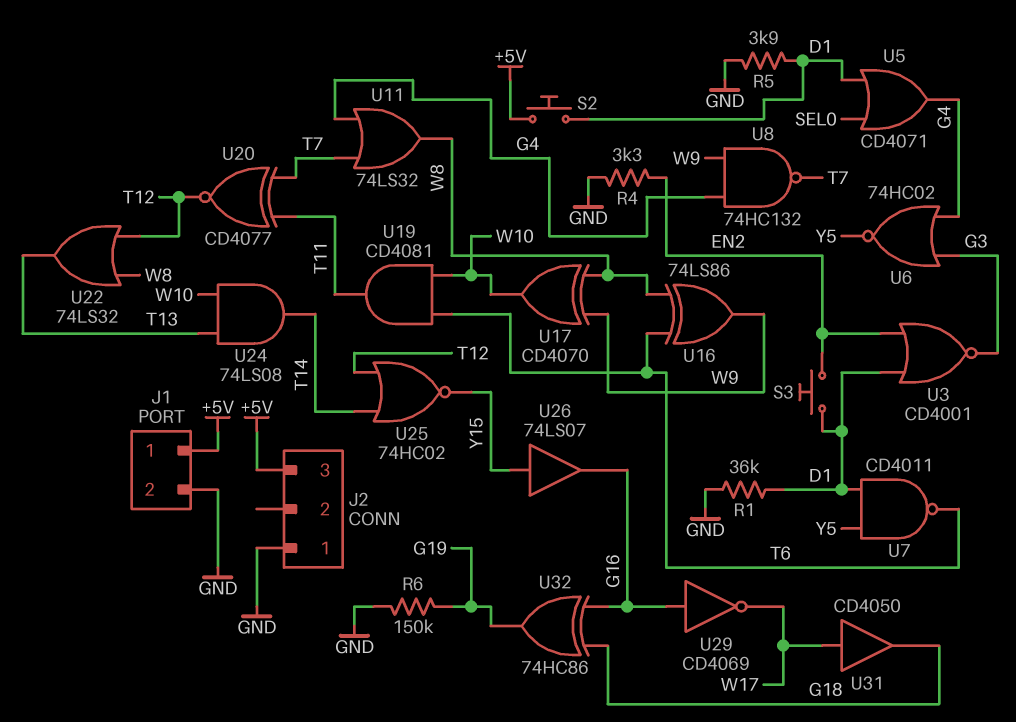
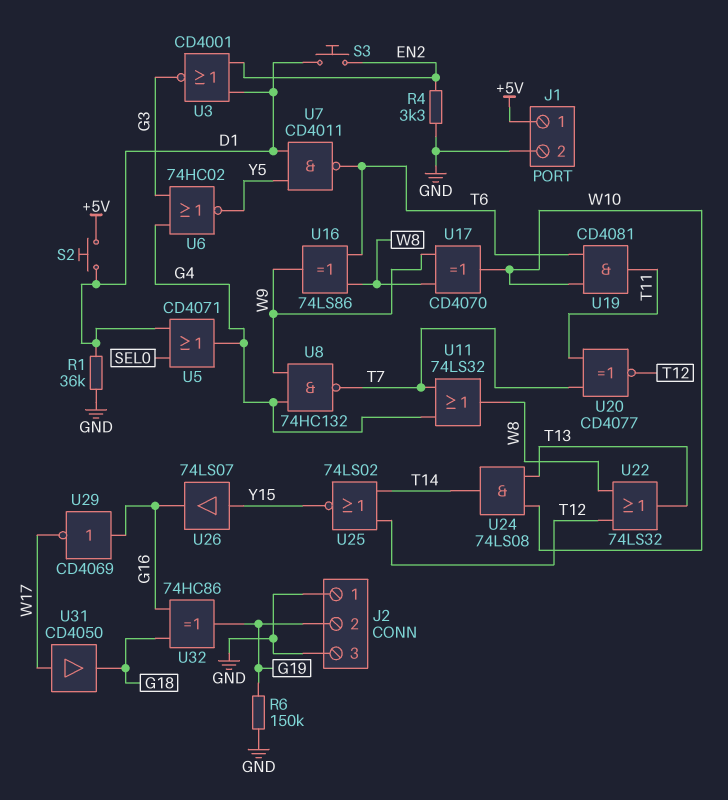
J2 pin 2: none -> G19
J2 pin 3: +5V -> GND
R5: 3.9k (D1, GND) -> none
U25: NOR 74HC02 (in T12, in T14, out Y15) -> NOR 74LS02 (in T12, in T14, out Y15)

